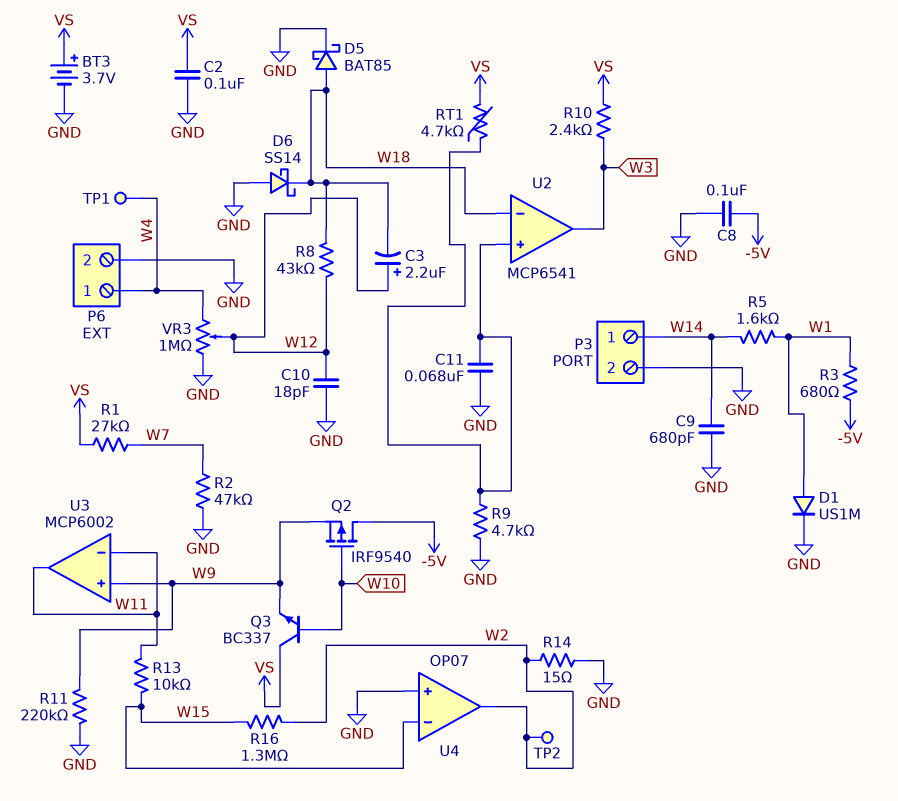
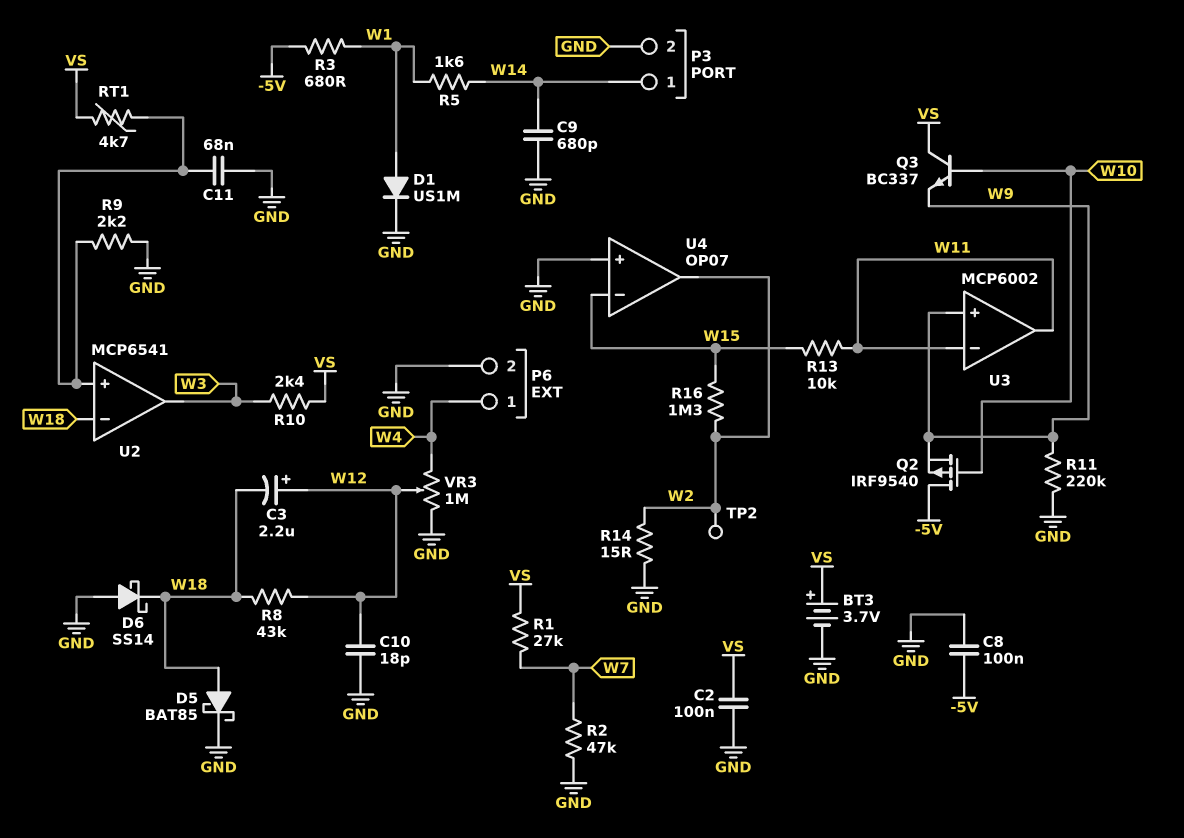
R9: 4.7k (GND, U2/in+) -> 2.2k (GND, U2/in+)
TP1: test point (W4) -> none

